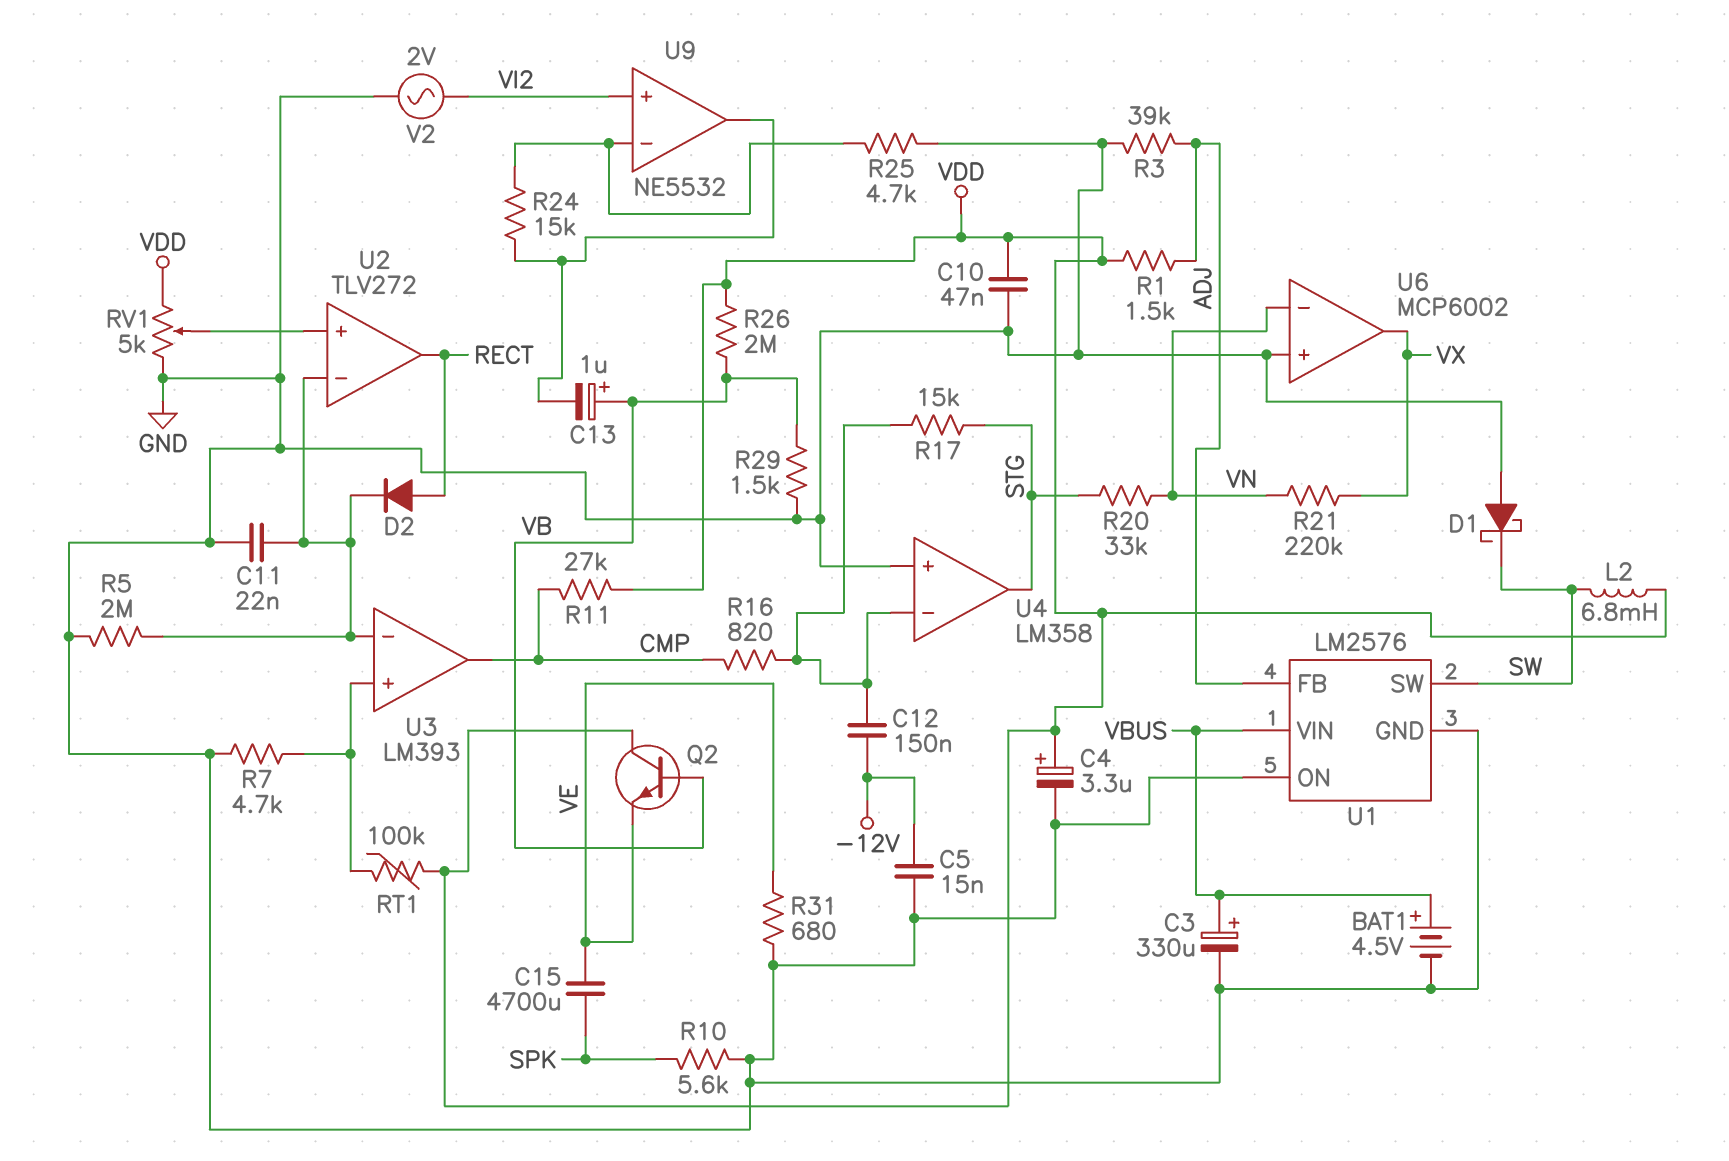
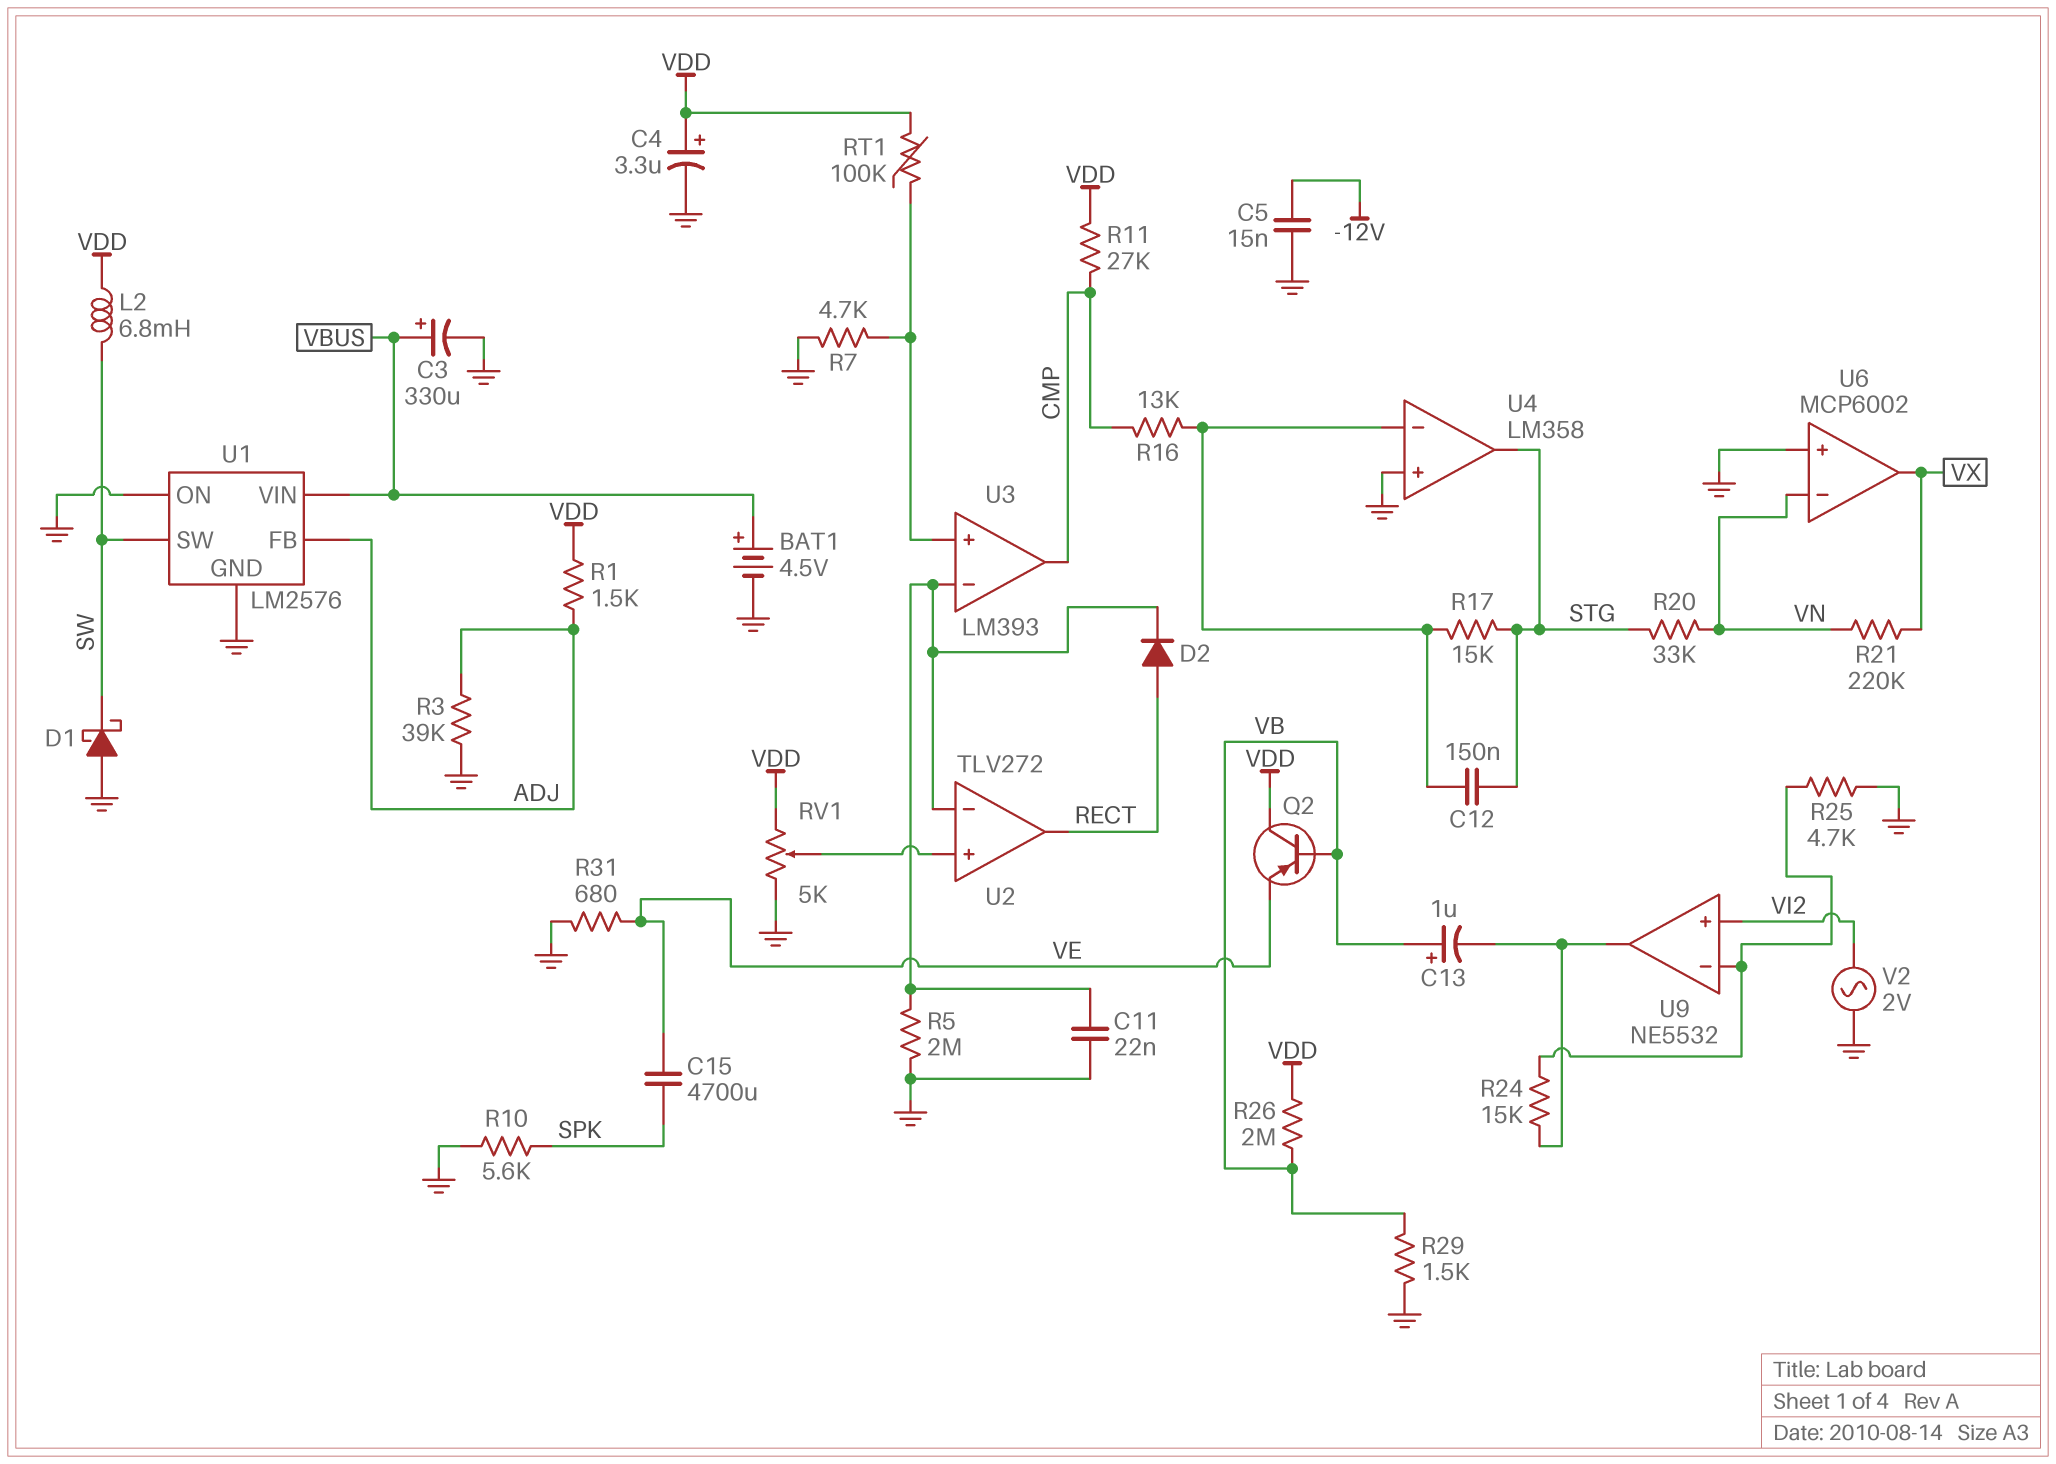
C10: 47nF (GND, VDD) -> none
C12: 150nF (-12V, U4/in-) -> 150nF (STG, U4/in-)
Q2: NPN (B VB, C VDD, E VE) -> PNP (B VB, C VDD, E VE)
R16: 820 (CMP, U4/in-) -> 13k (CMP, U4/in-)

